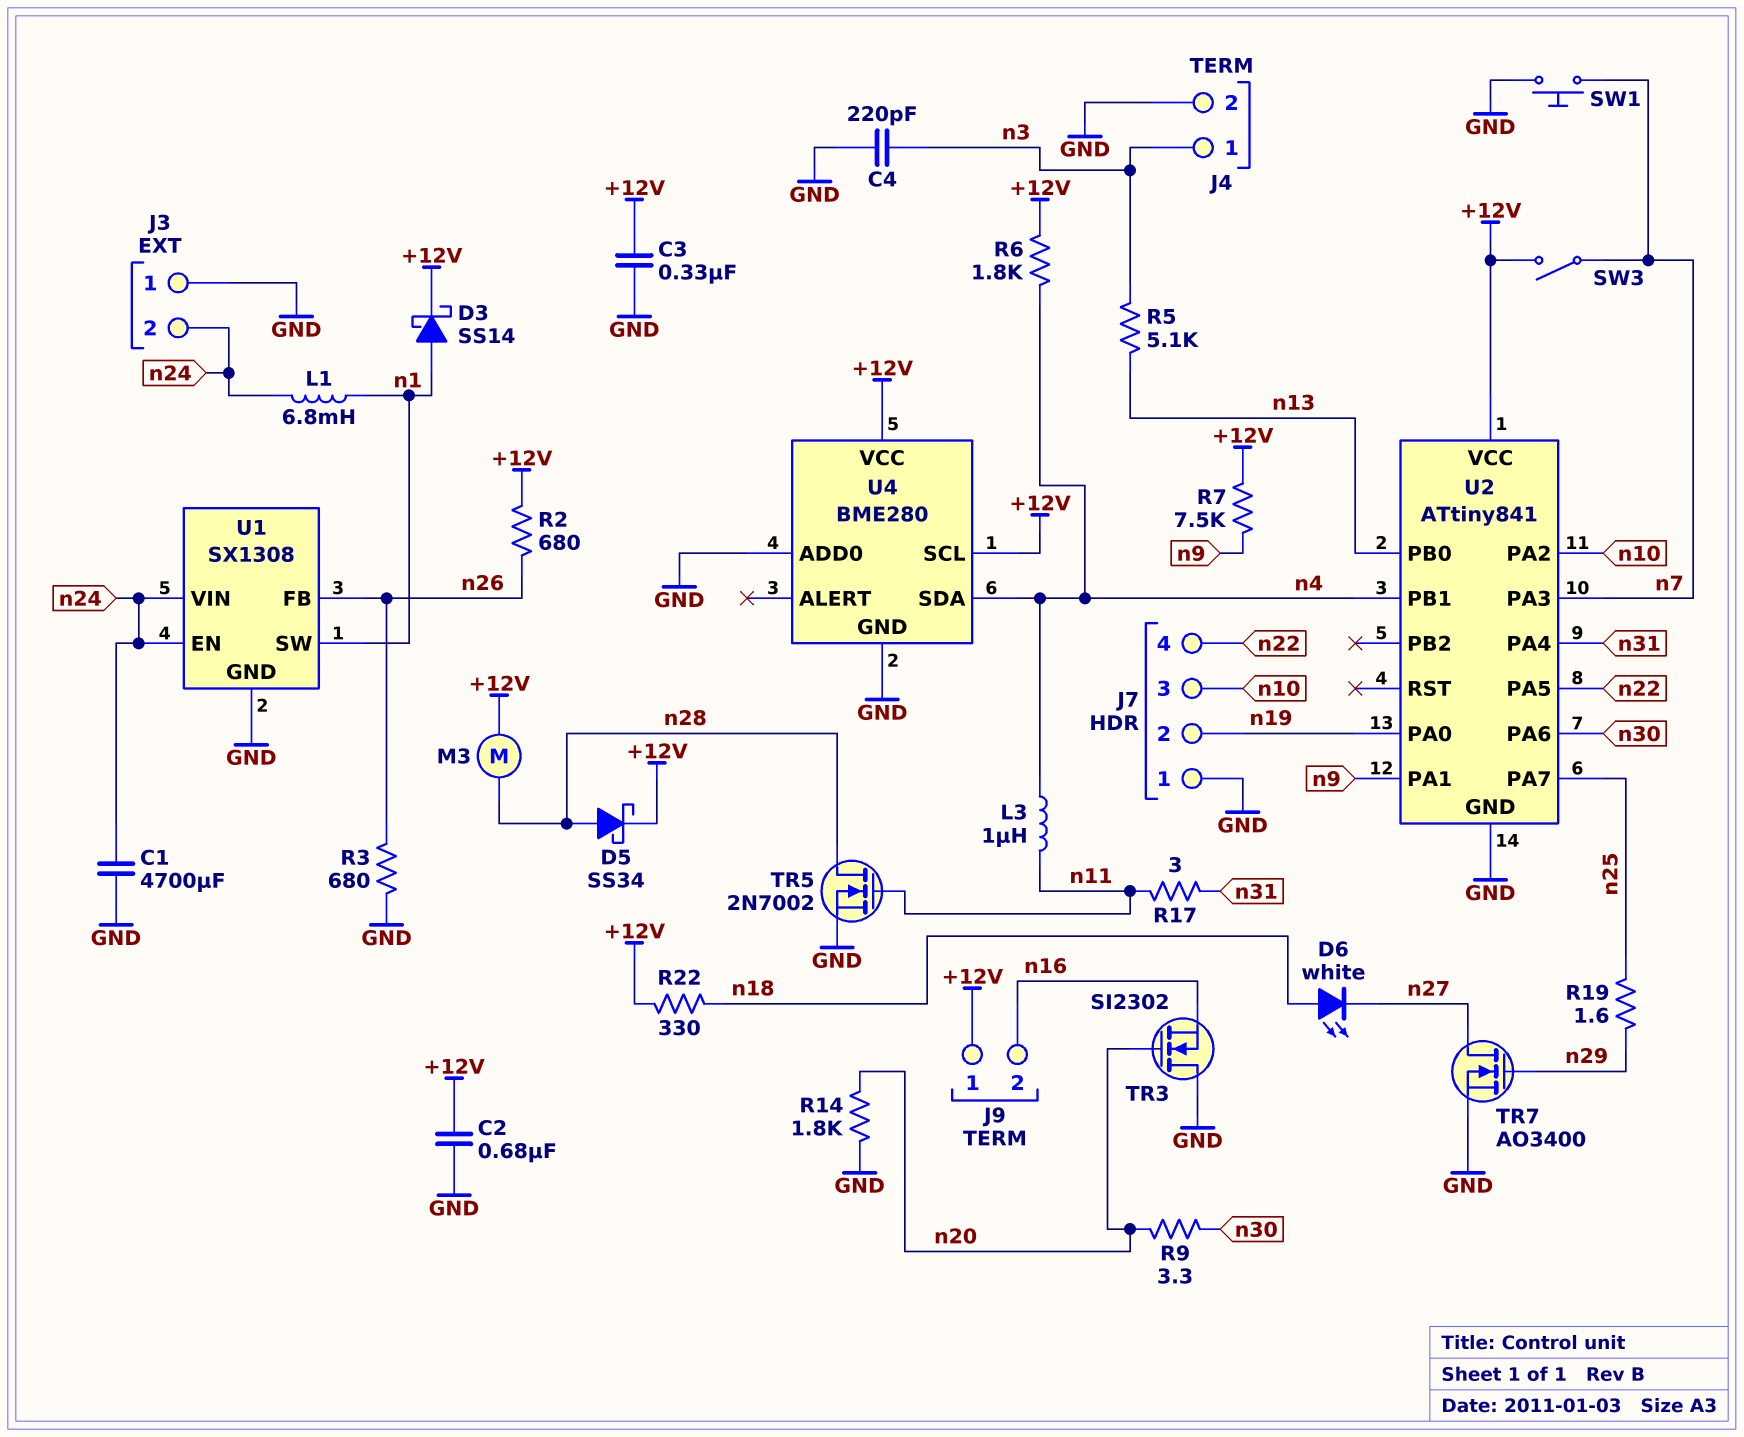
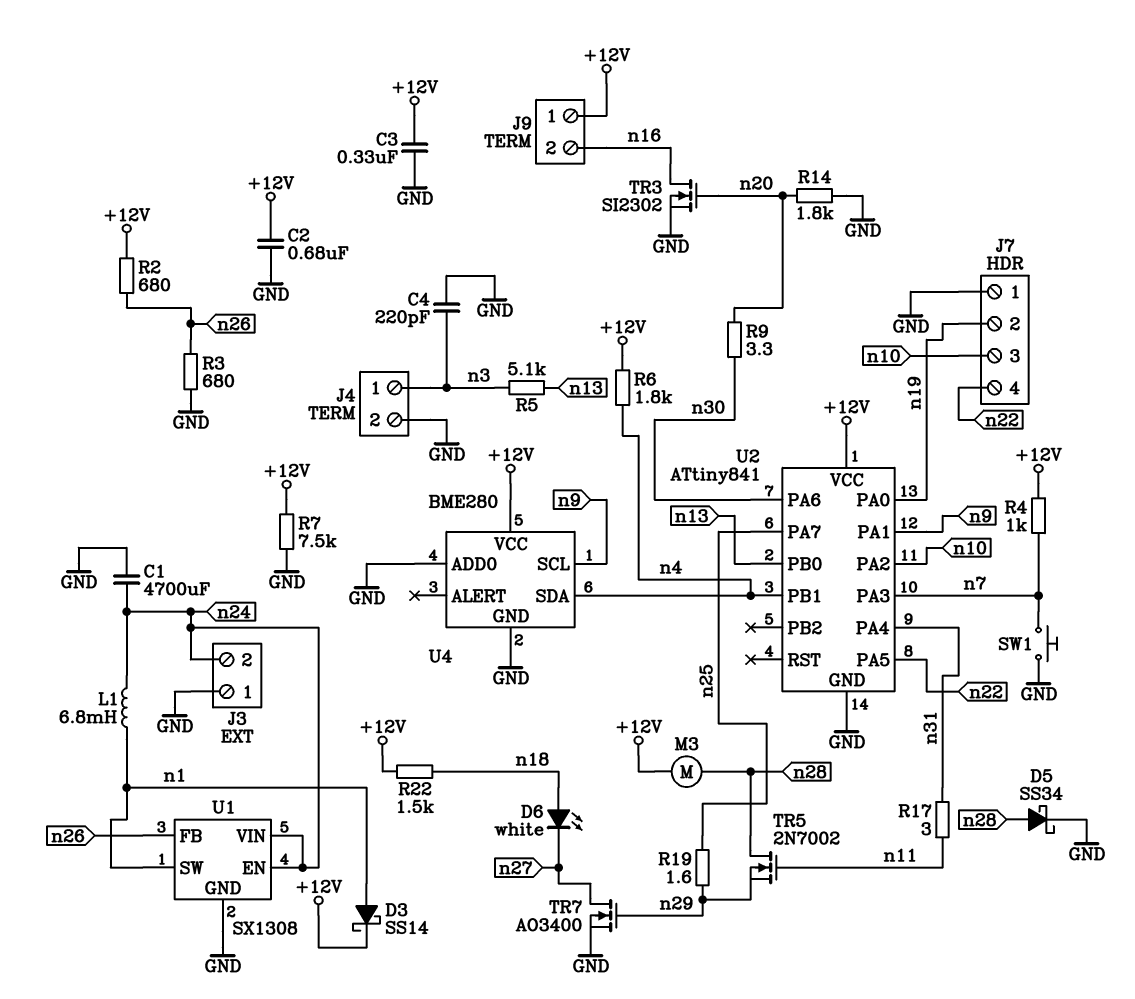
D5: schottky SS34 (A n28, K +12V) -> schottky SS34 (A n28, K GND)
L3: 1uH (n4, n11) -> none
R4: none -> 1k (+12V, n7)
R7: 7.5k (+12V, n9) -> 7.5k (+12V, GND)
R22: 330 (+12V, n18) -> 1.5k (+12V, n18)
SW3: switch (+12V, n7) -> none
TR3: NMOS SI2302 (G n20, D GND, S n16) -> NMOS SI2302 (G n20, D n16, S GND)
TR5: NMOS 2N7002 (G n11, D n28, S GND) -> NMOS 2N7002 (G n11, D n28, S n29)
U4 pin SCL: +12V -> n9

